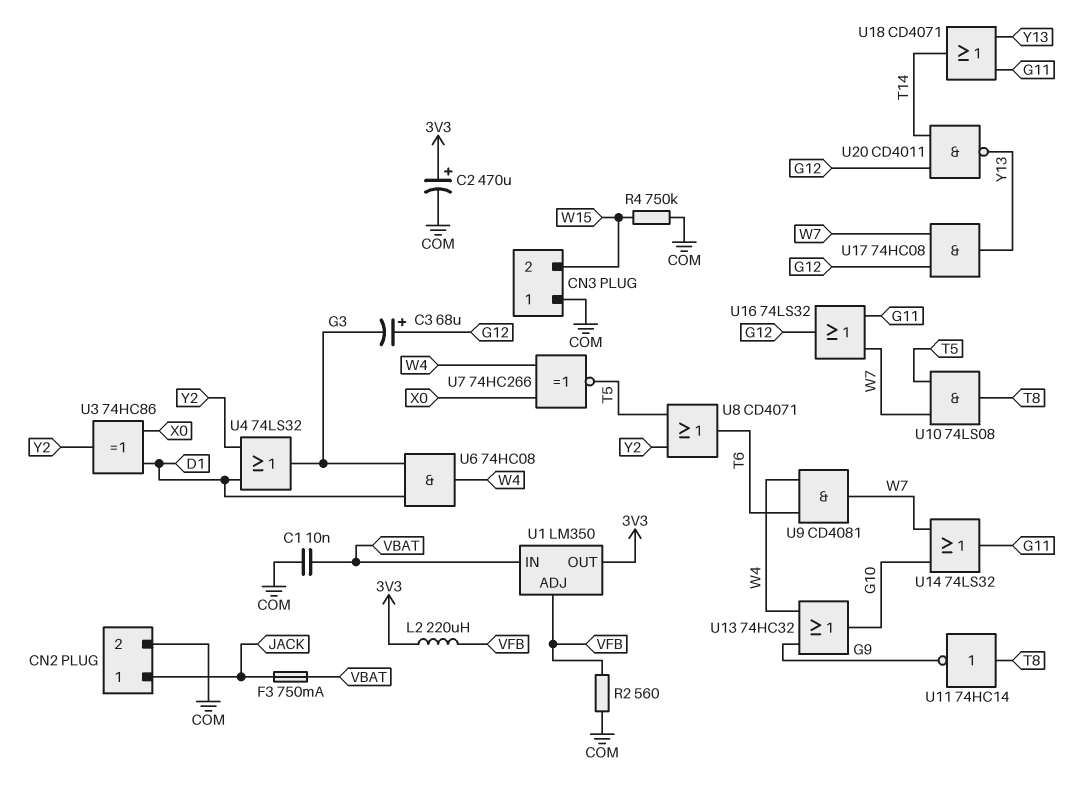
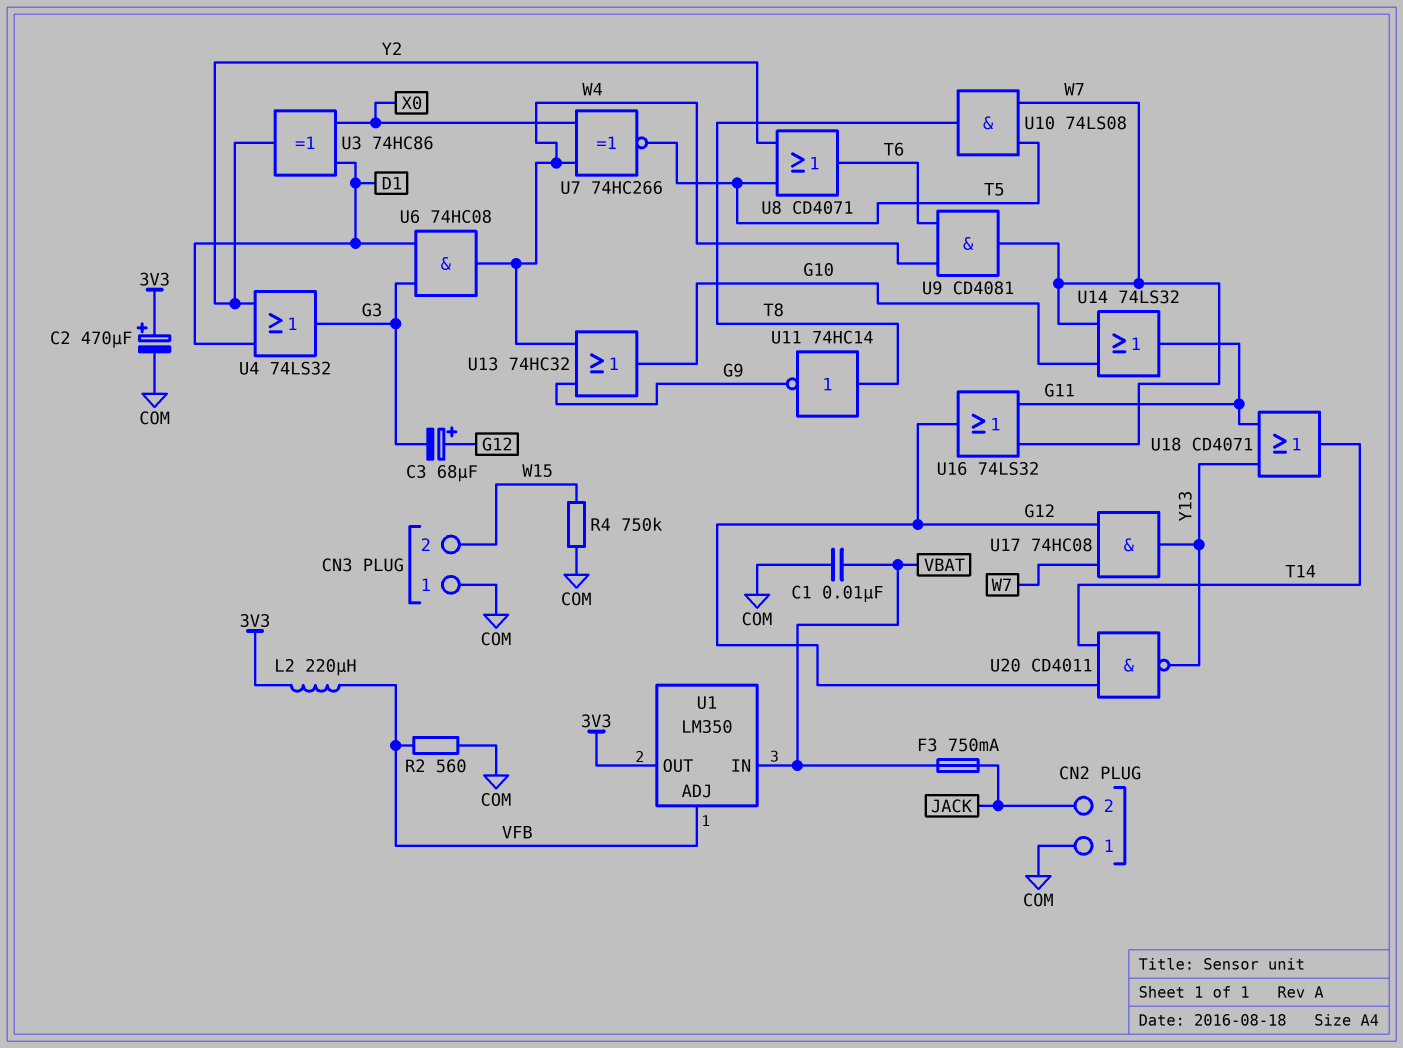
CN2 pin 1: JACK -> COM
CN2 pin 2: COM -> JACK

